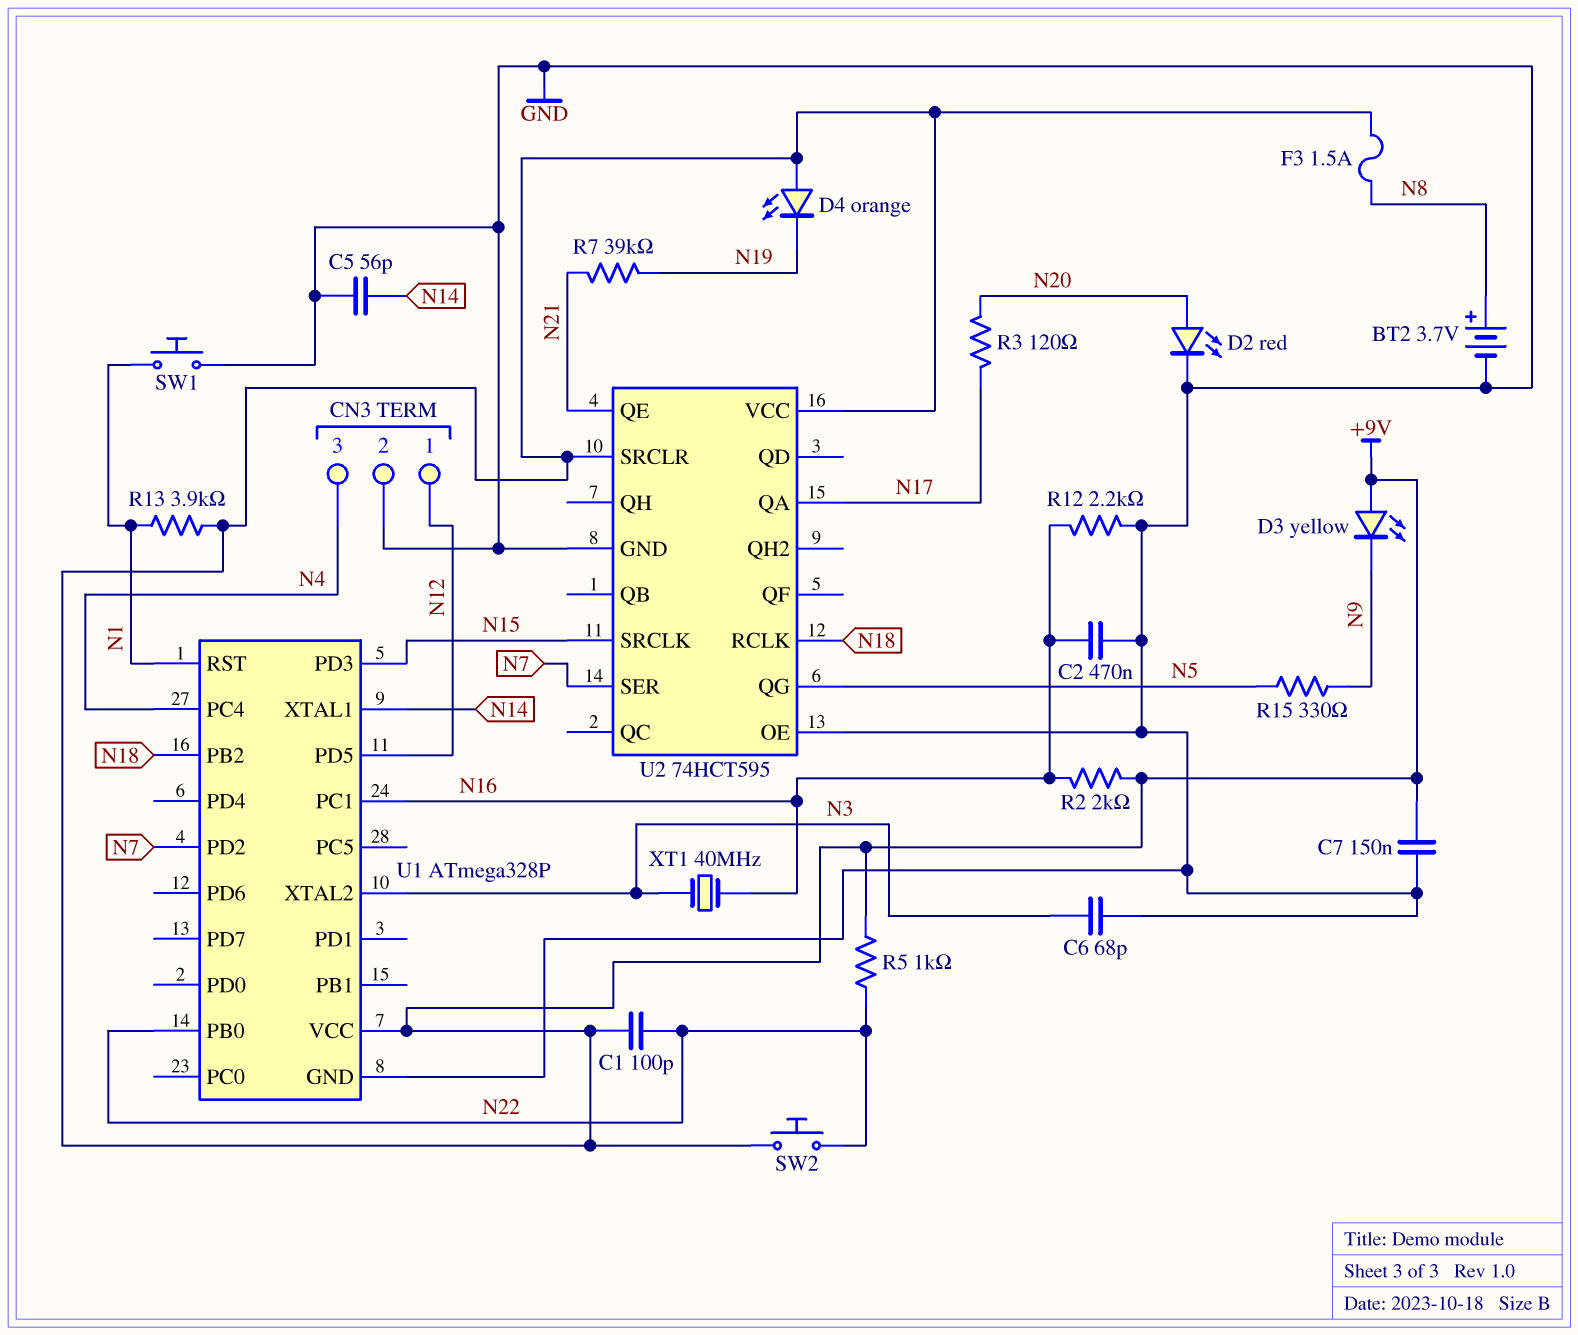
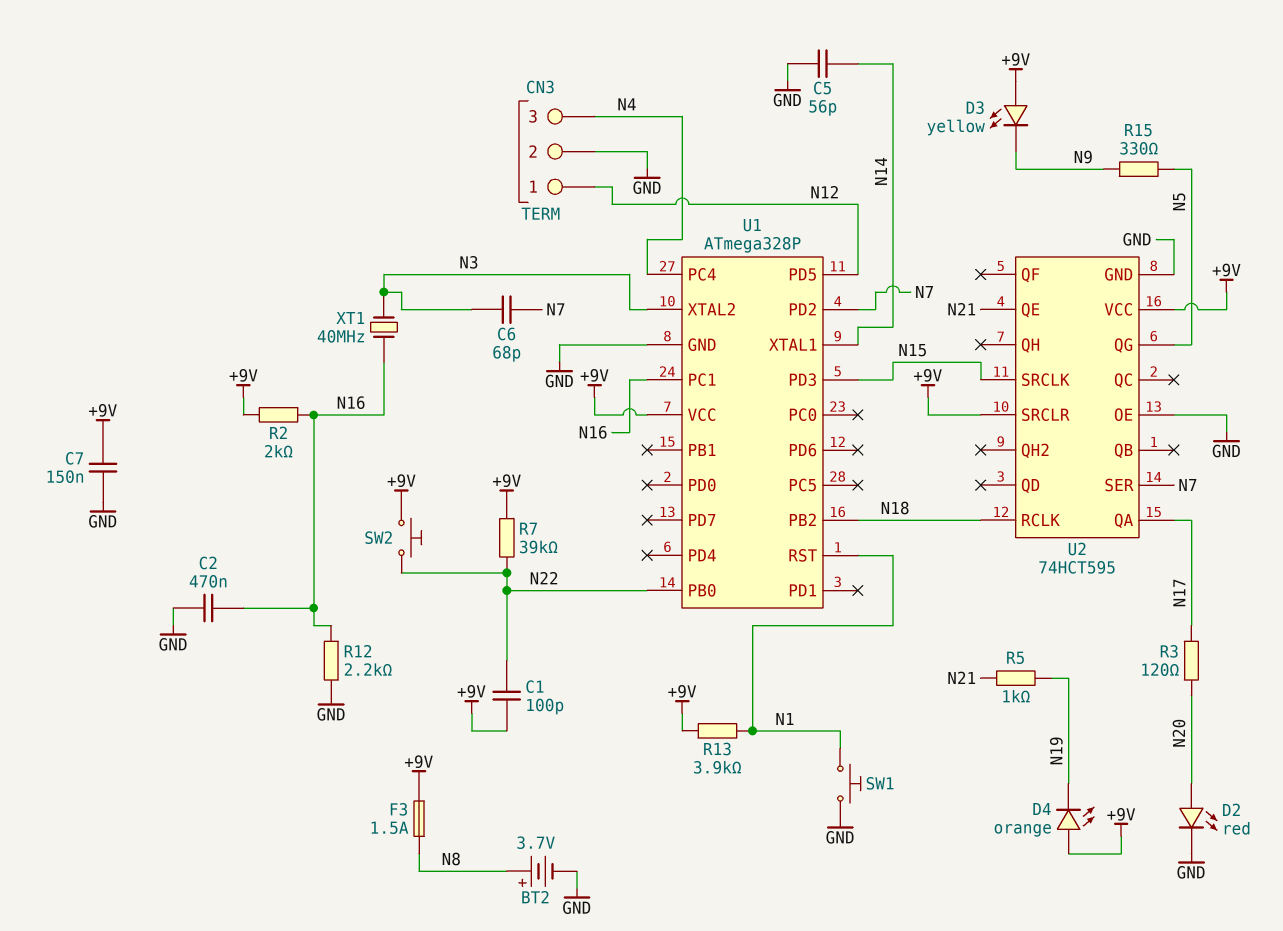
C6: 68pF (GND, N3) -> 68pF (N3, N7)
R5: 1k (+9V, N22) -> 1k (N19, N21)
R7: 39k (N19, N21) -> 39k (+9V, N22)

